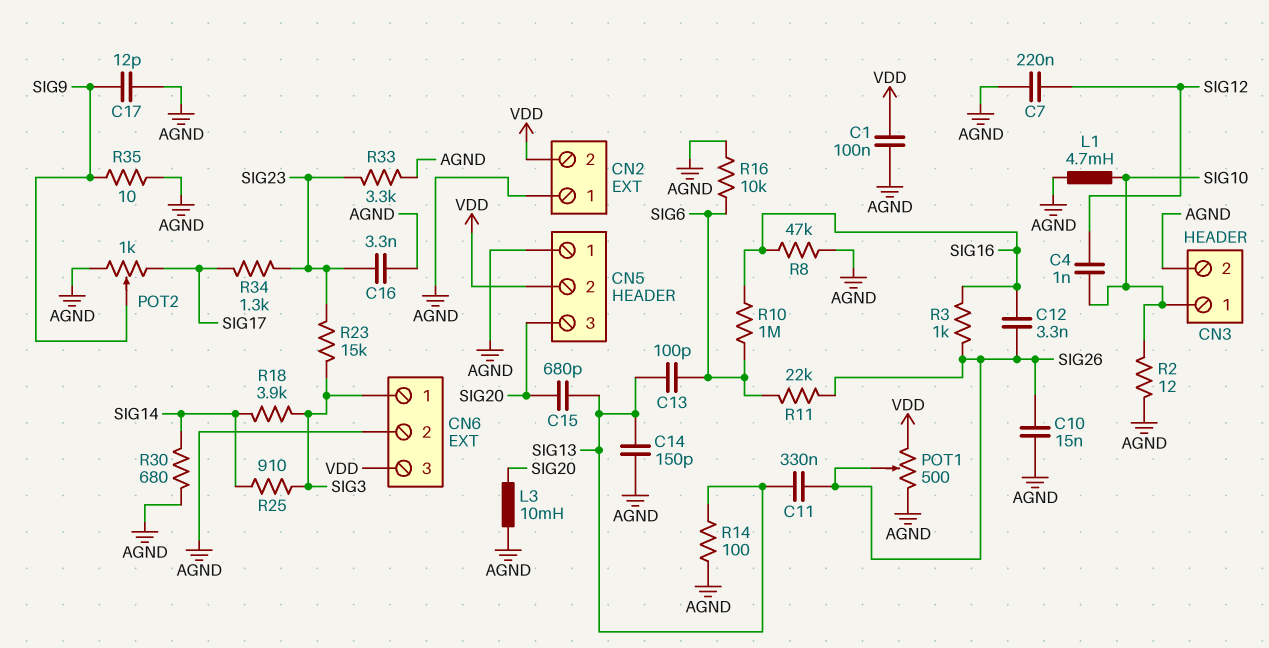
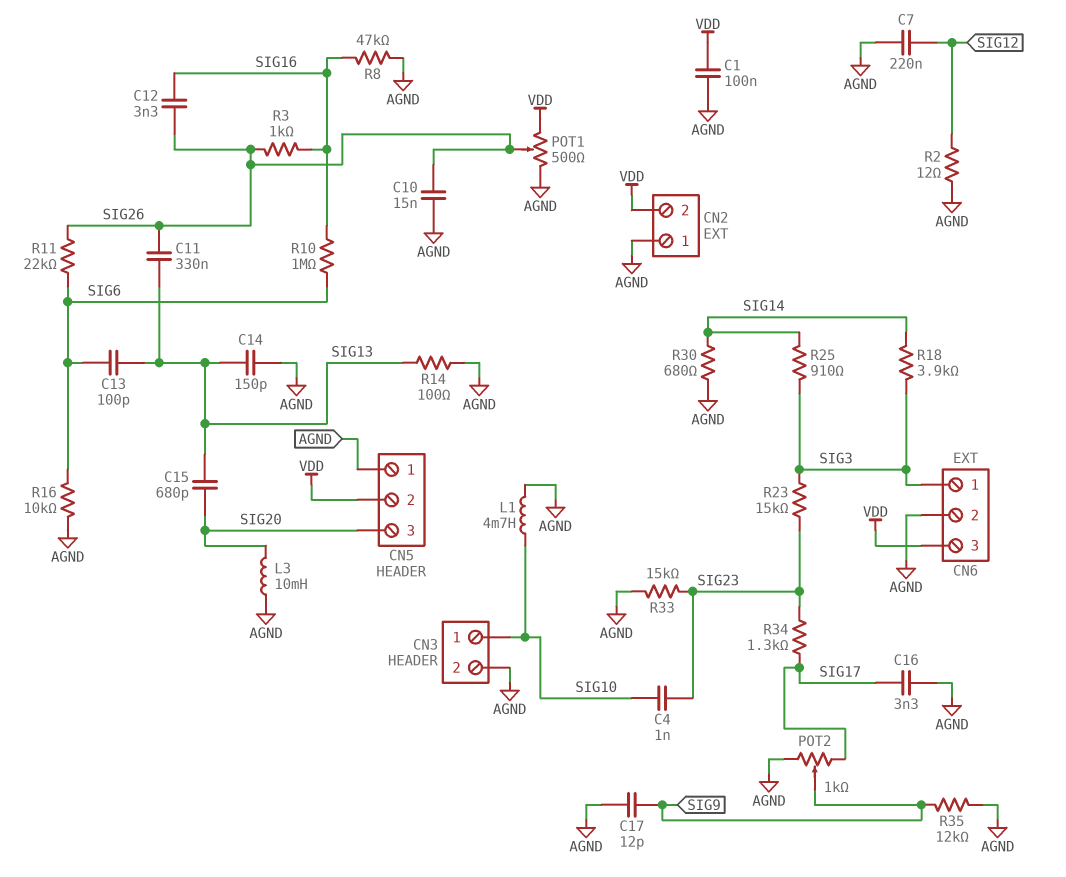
C4: 1nF (SIG10, SIG12) -> 1nF (SIG10, SIG23)
C16: 3.3nF (AGND, SIG23) -> 3.3nF (AGND, SIG17)
R2: 12 (AGND, SIG10) -> 12 (AGND, SIG12)
R33: 3.3k (AGND, SIG23) -> 15k (AGND, SIG23)
R35: 10 (AGND, SIG9) -> 12k (AGND, SIG9)

